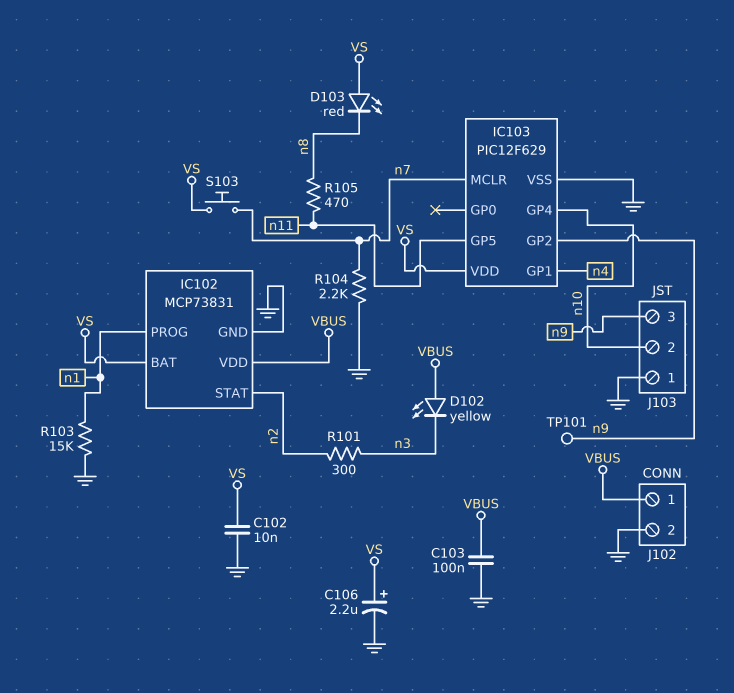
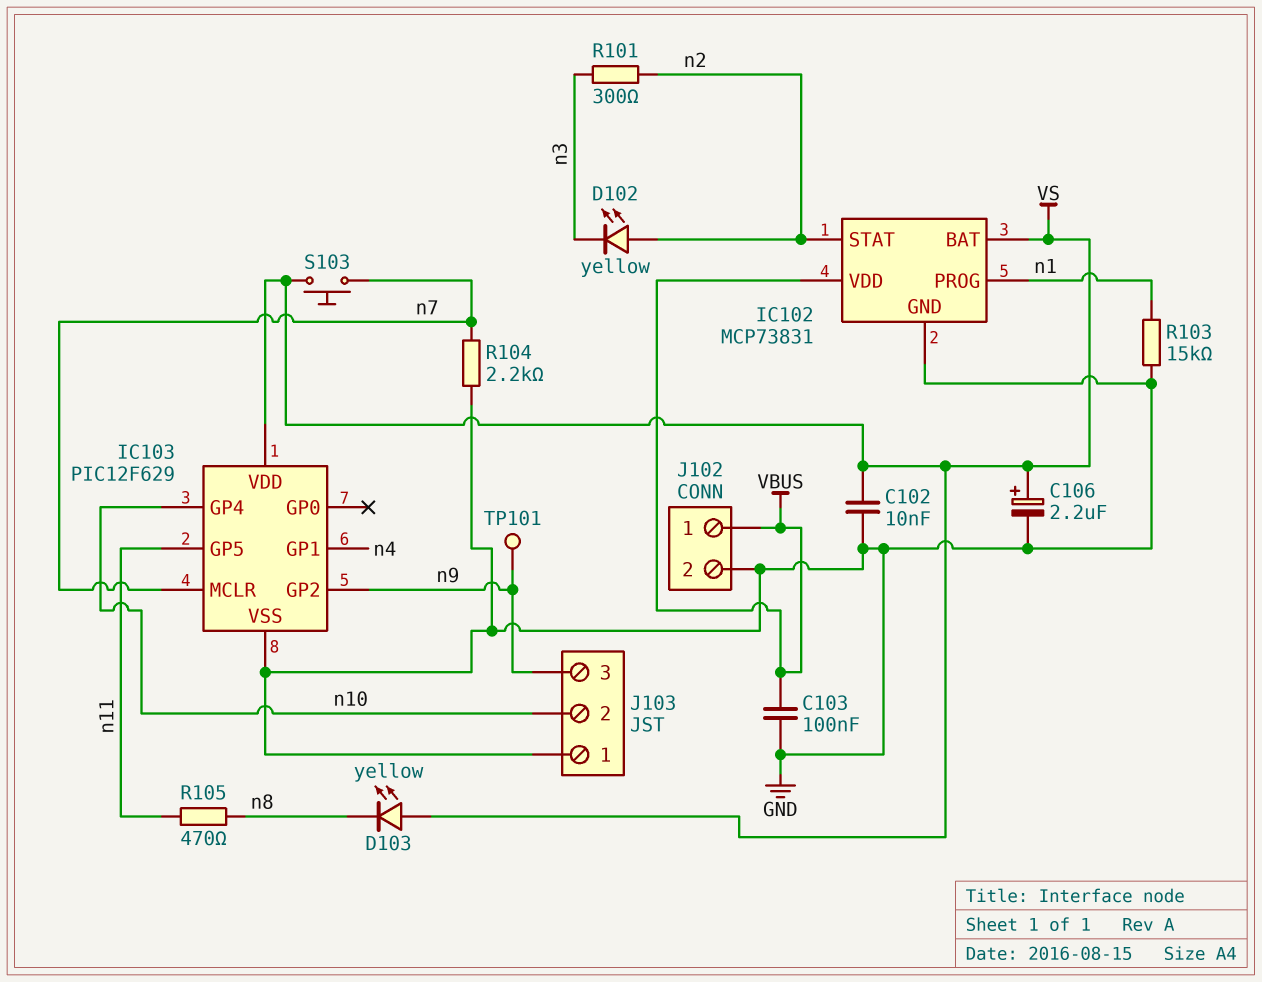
D102: LED yellow (A VBUS, K n3) -> LED yellow (A n2, K n3)
D103: LED red (A VS, K n8) -> LED yellow (A VS, K n8)

